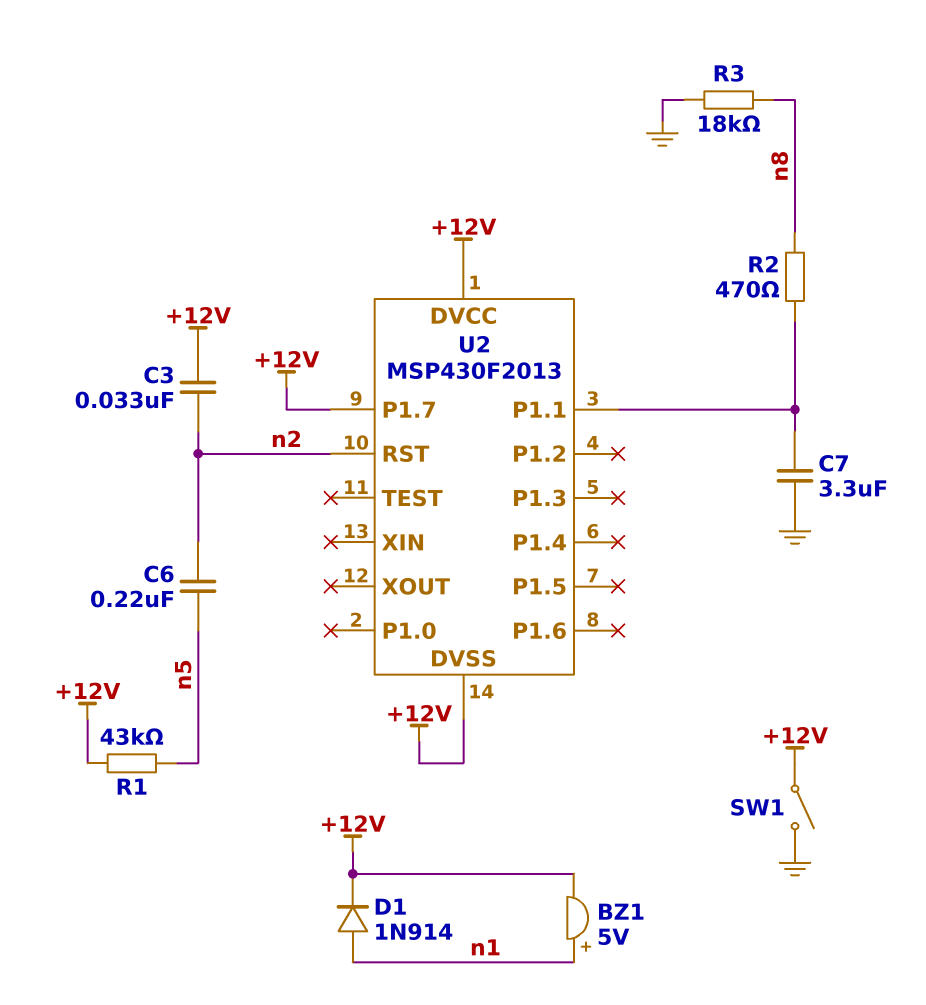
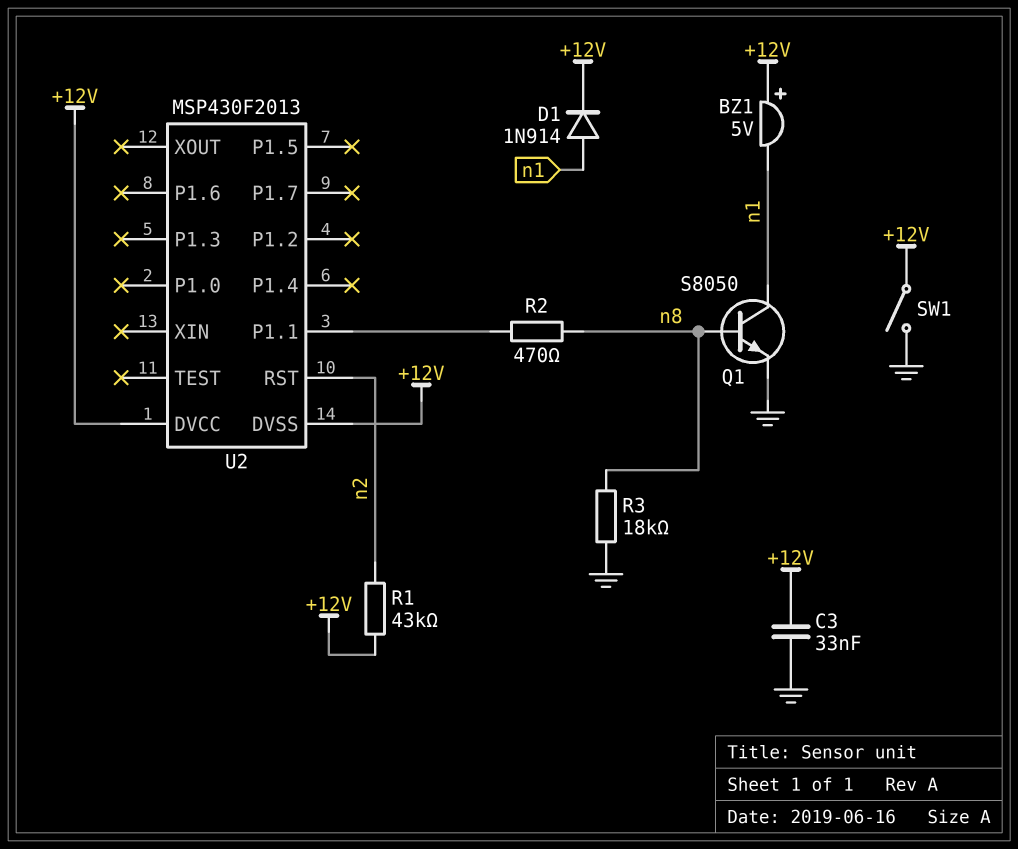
BZ1: buzzer 5V (plus n1, minus +12V) -> buzzer 5V (plus +12V, minus n1)
C3: 33nF (+12V, n2) -> 33nF (+12V, GND)
C6: 220nF (n2, n5) -> none
C7: 3.3uF (GND, U2/P1.1) -> none
Q1: none -> NPN S8050 (B n8, C n1, E GND)
R1: 43k (+12V, n5) -> 43k (+12V, n2)
U2 pin P1.7: +12V -> none

